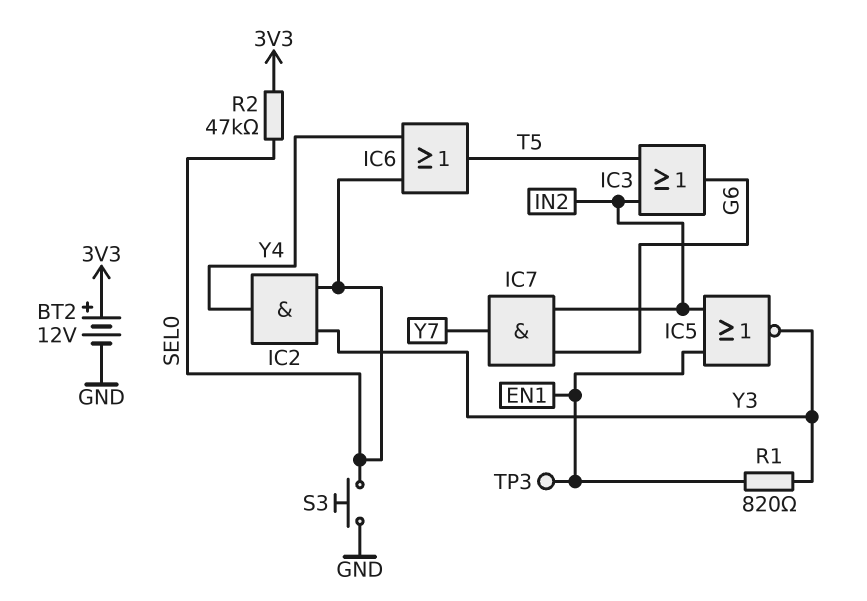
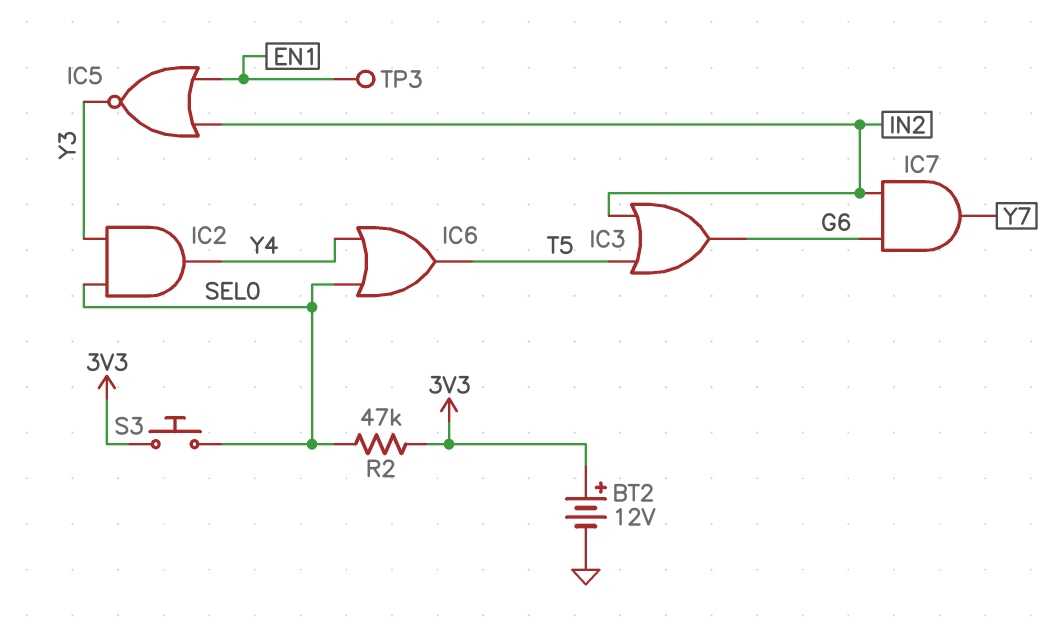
R1: 820 (EN1, Y3) -> none
S3: button (GND, SEL0) -> button (3V3, SEL0)

